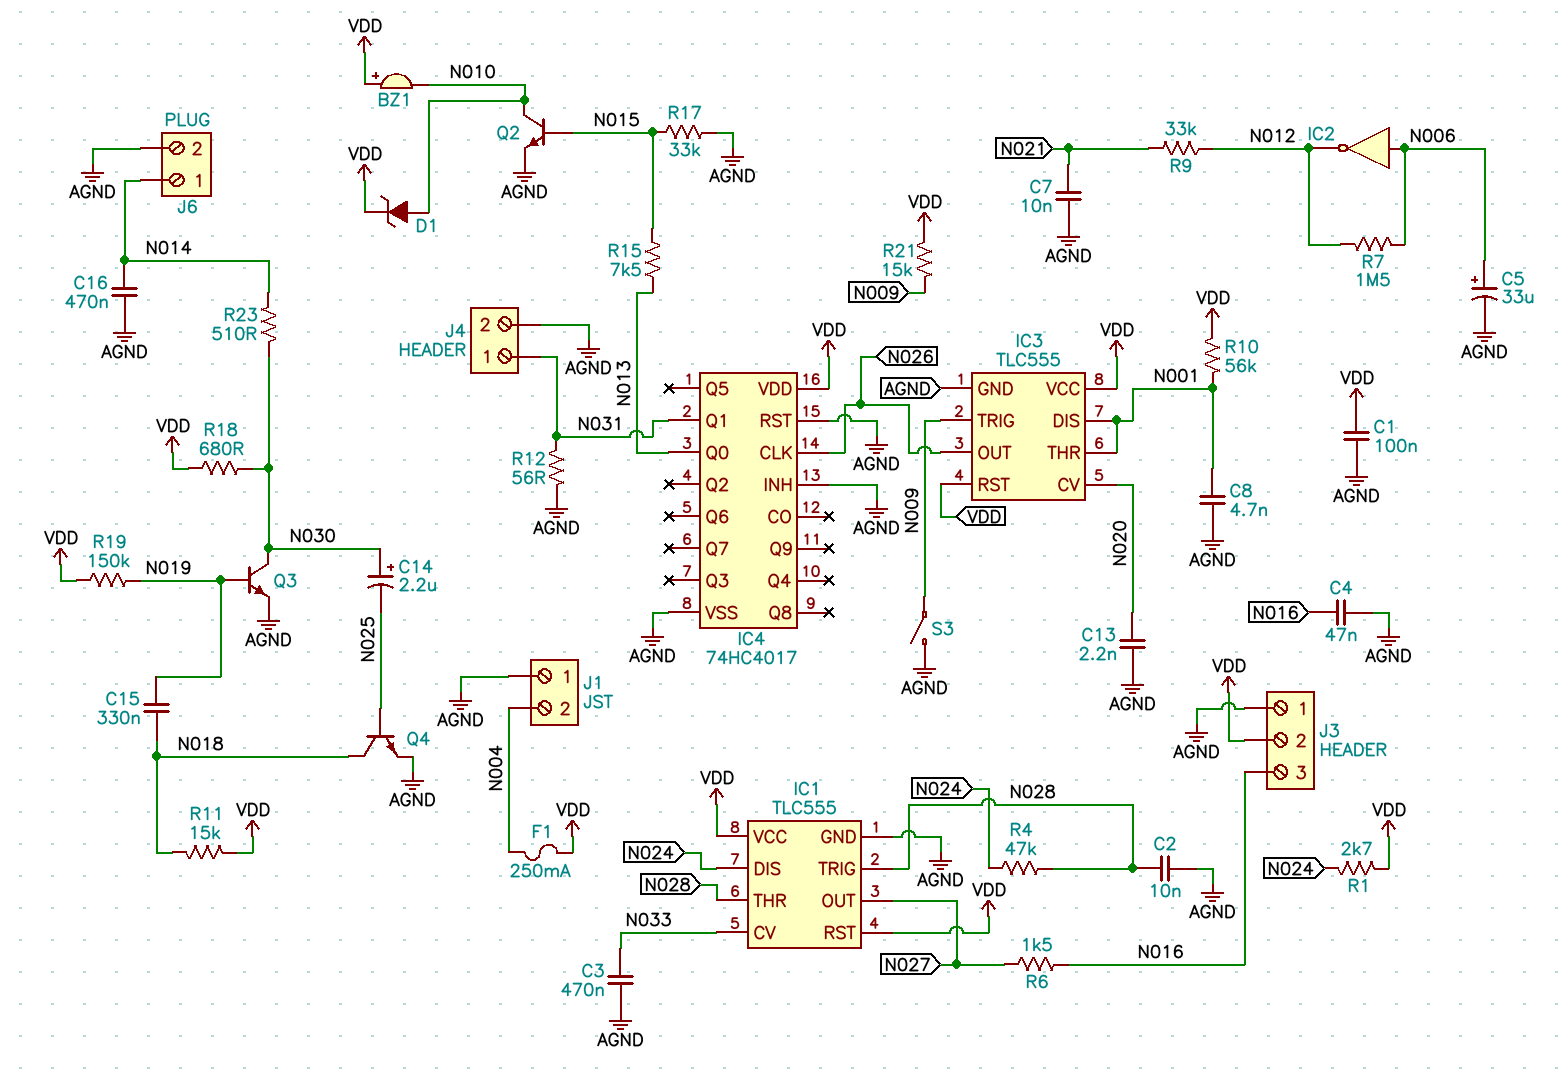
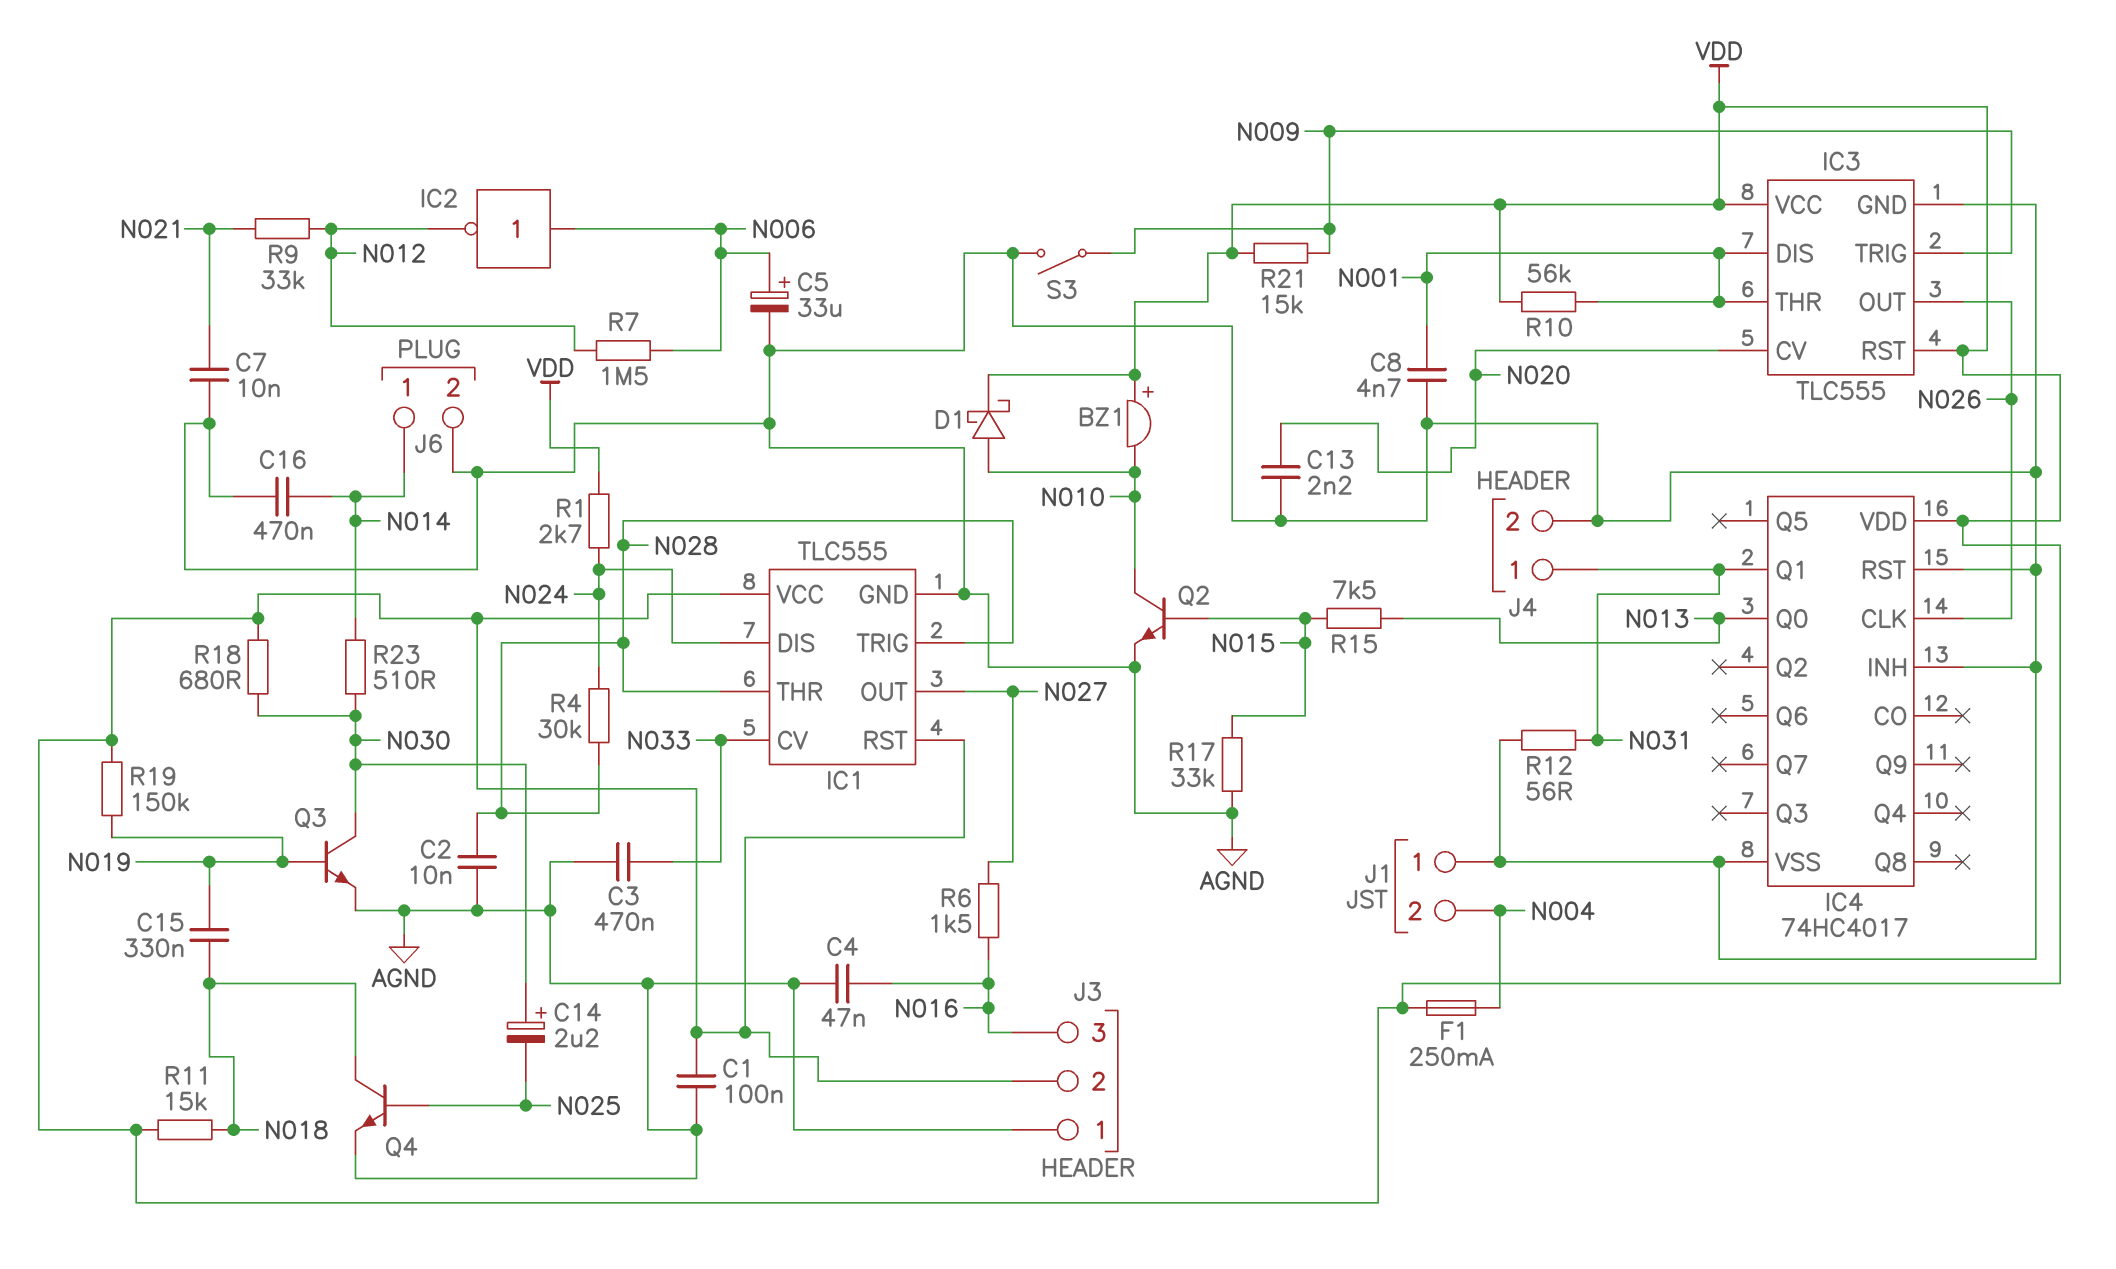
D1: zener (A N010, K VDD) -> schottky (A N010, K VDD)
R4: 47k (N024, N028) -> 30k (N024, N028)

